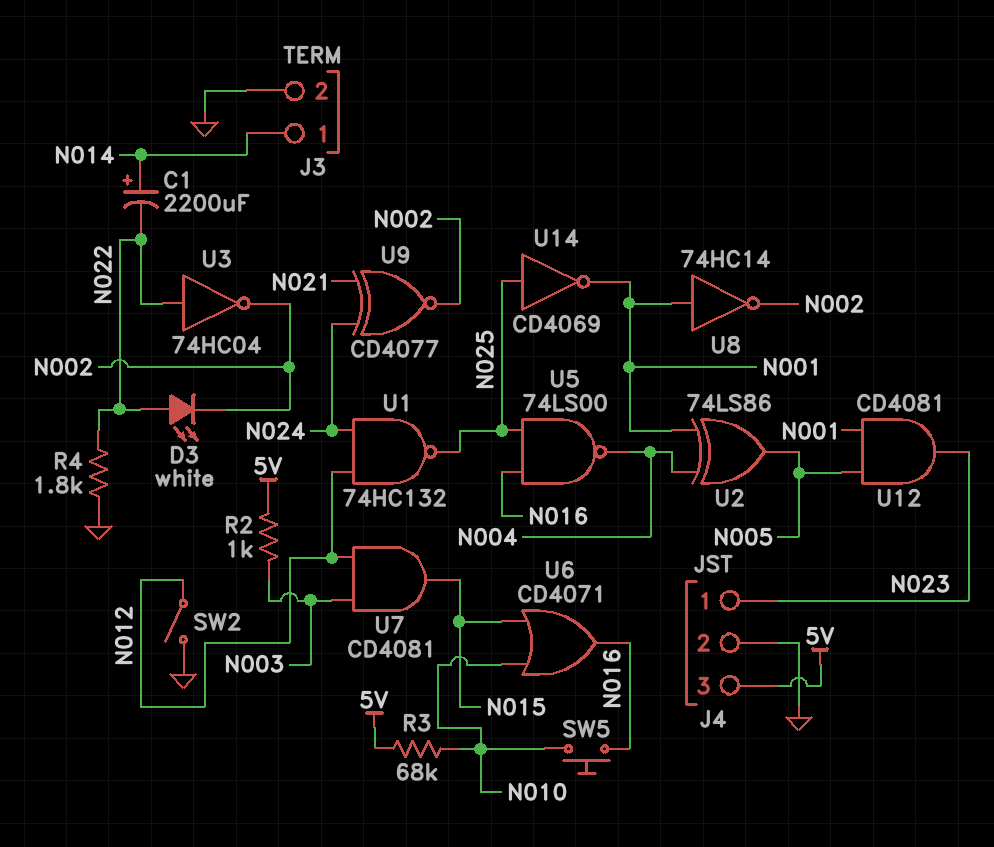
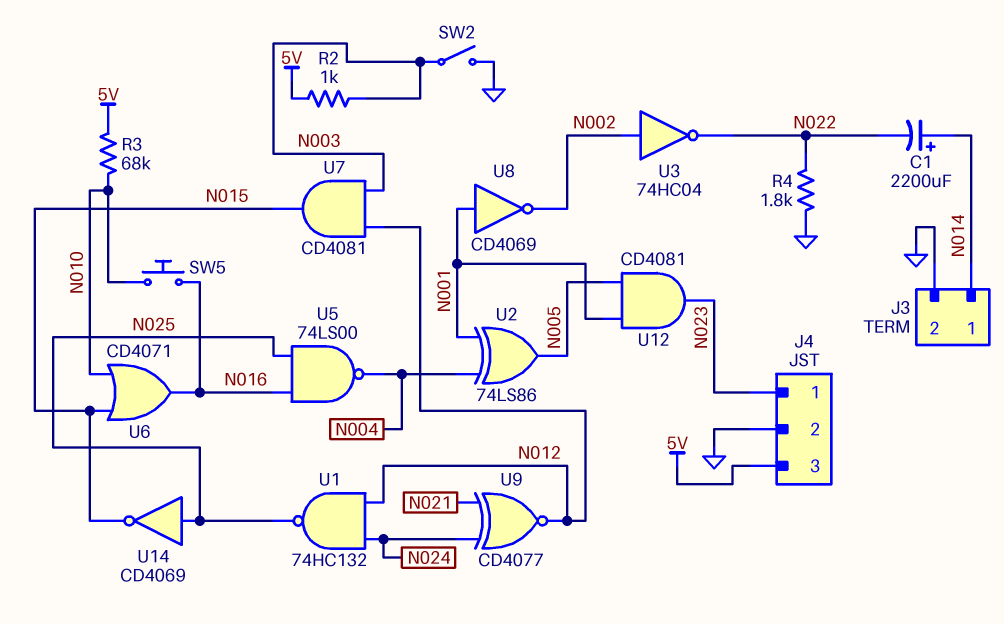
D3: LED white (A N022, K N002) -> none
SW2: switch (GND, N012) -> switch (GND, N003)
U3: NOT 74HC04 (in N022, out N002) -> NOT 74HC04 (in N002, out N022)
U8: NOT 74HC14 (in N001, out N002) -> NOT CD4069 (in N001, out N002)
U9: XNOR CD4077 (in N021, in N024, out N002) -> XNOR CD4077 (in N021, in N024, out N012)
U14: NOT CD4069 (in N025, out N001) -> NOT CD4069 (in N025, out N015)

